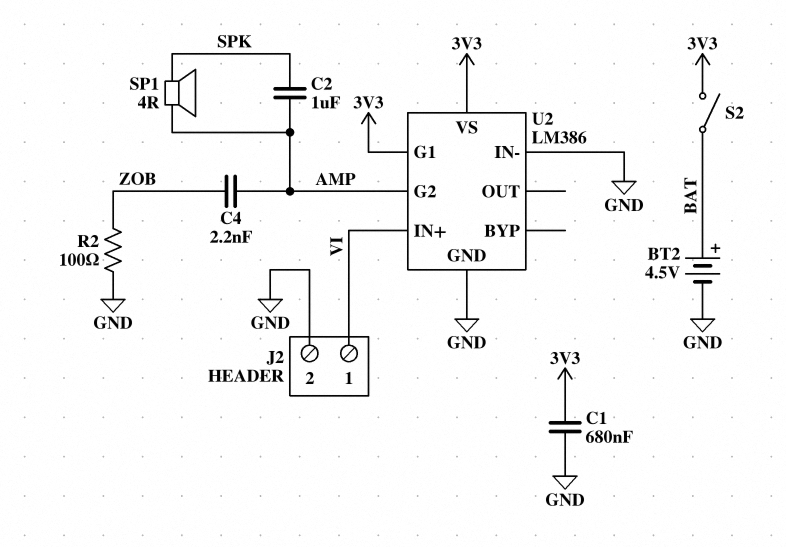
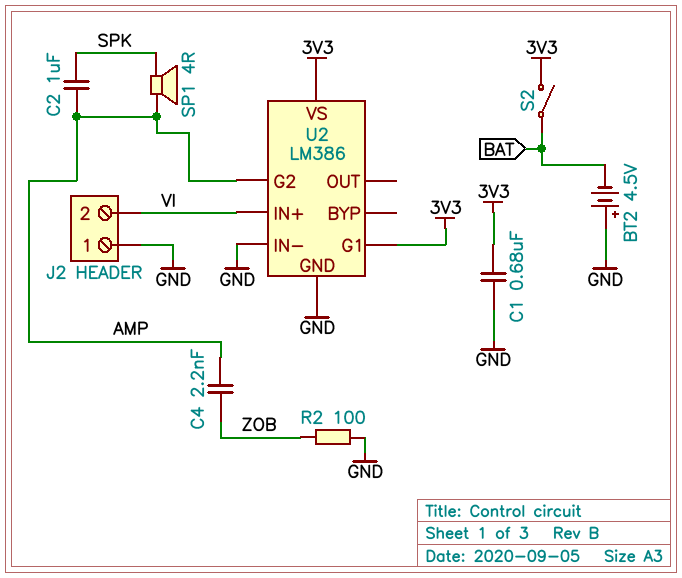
BT2: 4.5V (plus BAT, minus GND) -> 4.5V (plus GND, minus BAT)
J2 pin 1: VI -> GND
J2 pin 2: GND -> VI

